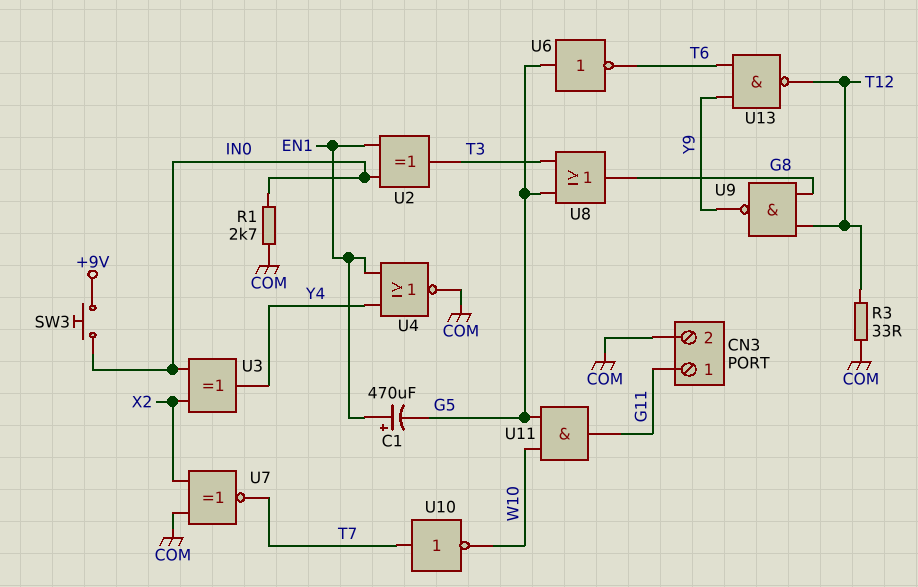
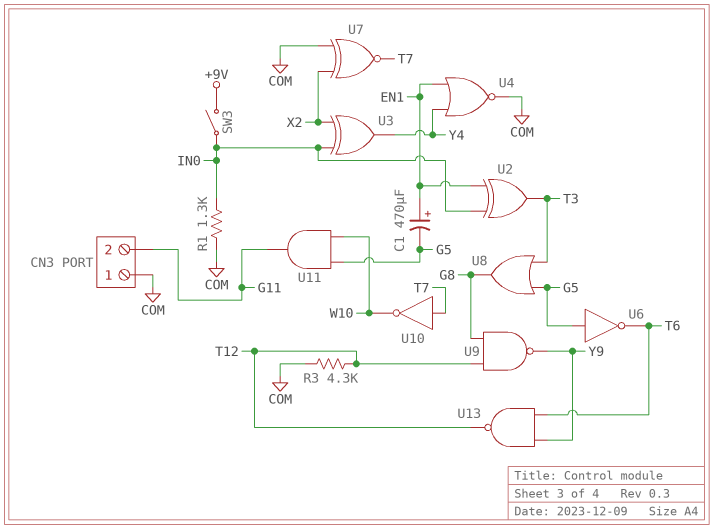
CN3 pin 1: G11 -> COM
CN3 pin 2: COM -> G11
R1: 2.7k (COM, IN0) -> 1.3k (COM, IN0)
R3: 33 (COM, T12) -> 4.3k (COM, T12)
SW3: button (+9V, IN0) -> switch (+9V, IN0)

